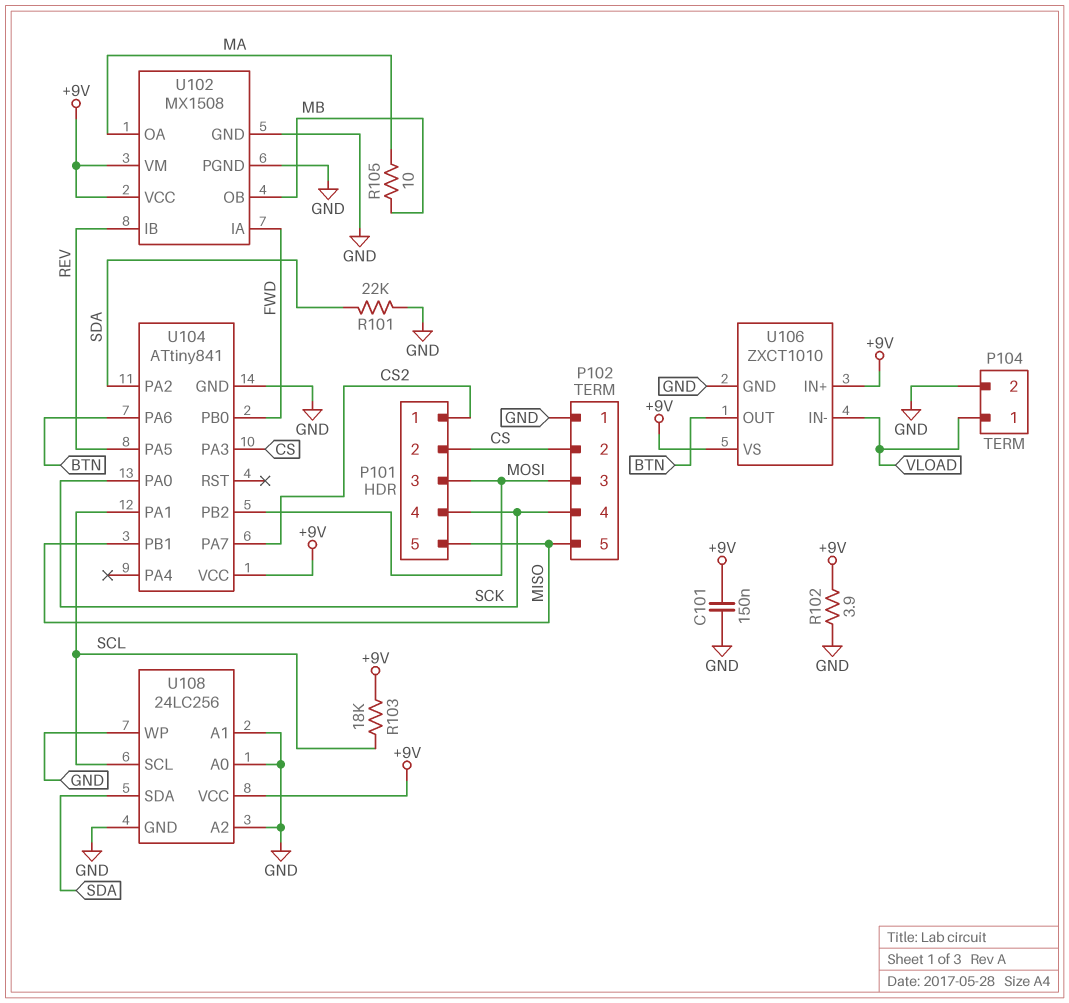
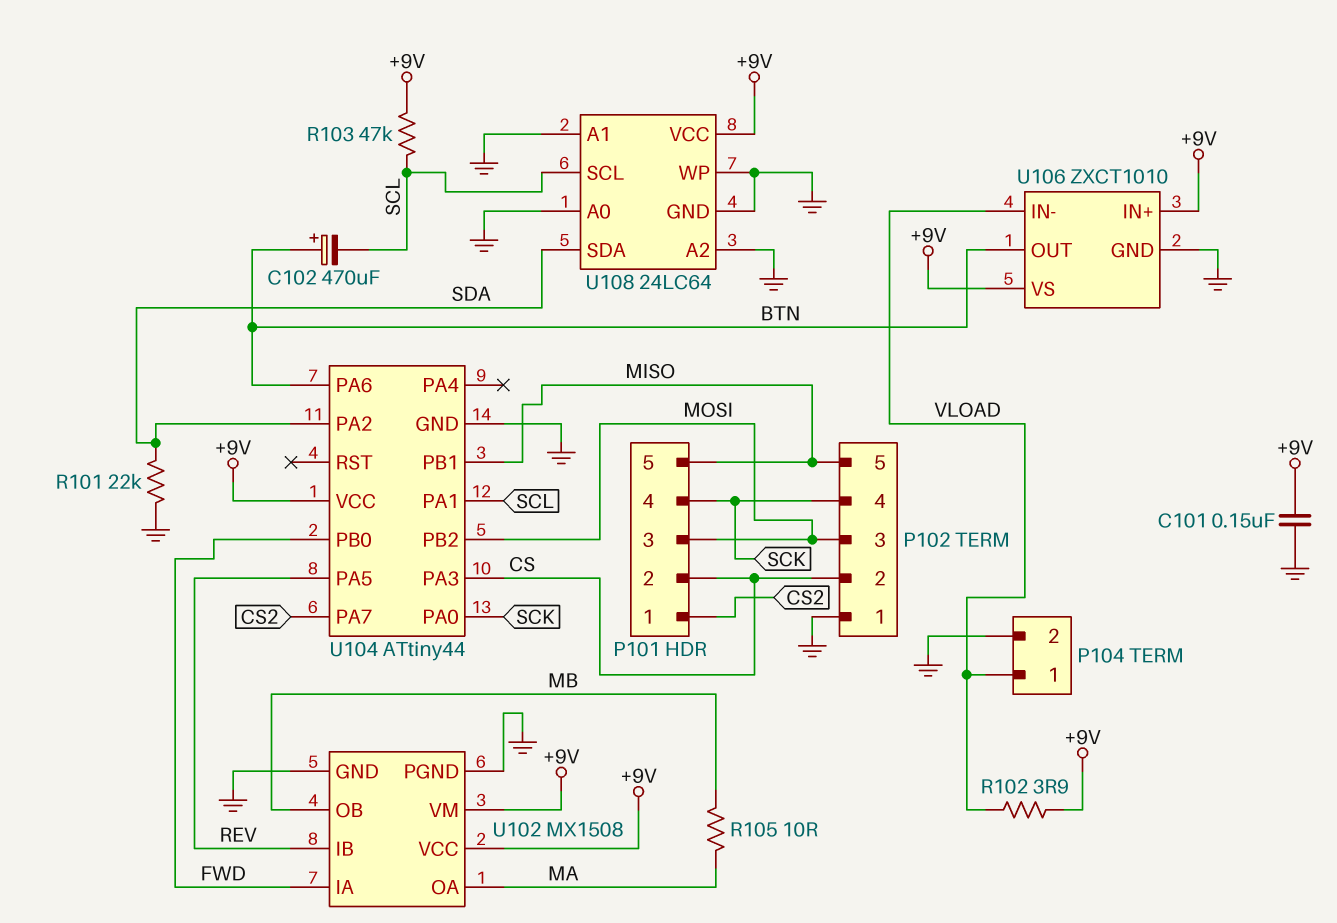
C102: none -> 470uF (plus BTN, minus SCL)
R102: 3.9 (+9V, GND) -> 3.9 (+9V, VLOAD)
R103: 18k (+9V, SCL) -> 47k (+9V, SCL)
U104: ATtiny841 -> ATtiny44
U108: 24LC256 -> 24LC64

